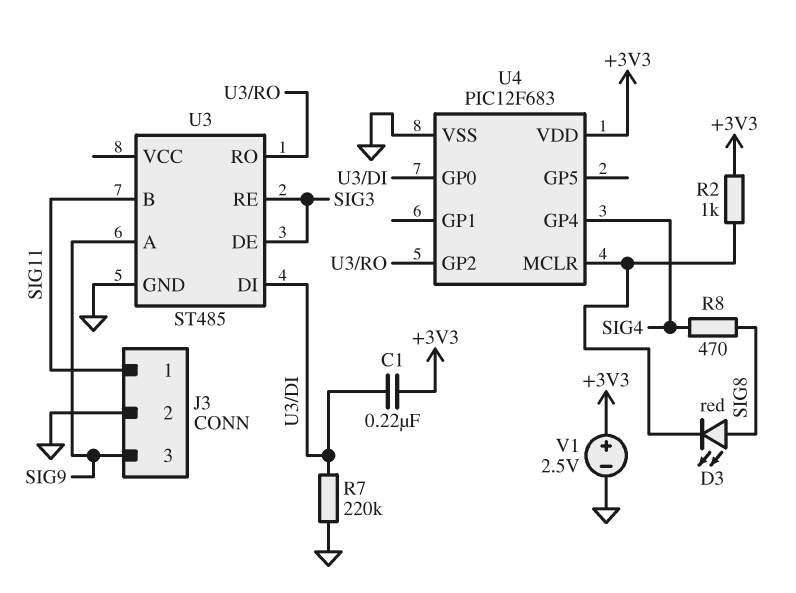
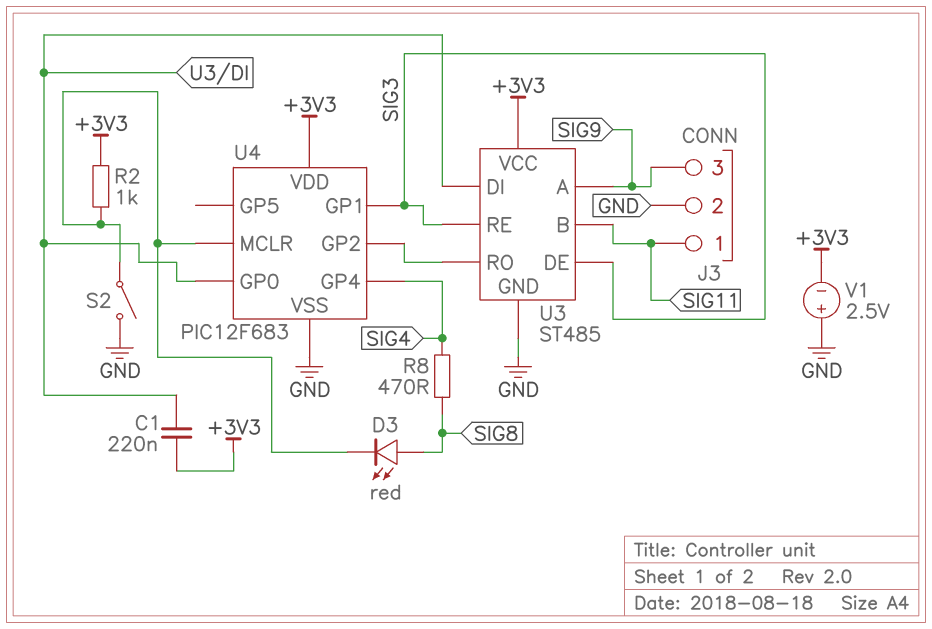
R7: 220k (GND, U3/DI) -> none
S2: none -> switch (GND, U4/MCLR)
U3 pin VCC: none -> +3V3
U4 pin GP1: none -> SIG3
V1: 2.5V (plus +3V3, minus GND) -> 2.5V (plus GND, minus +3V3)

